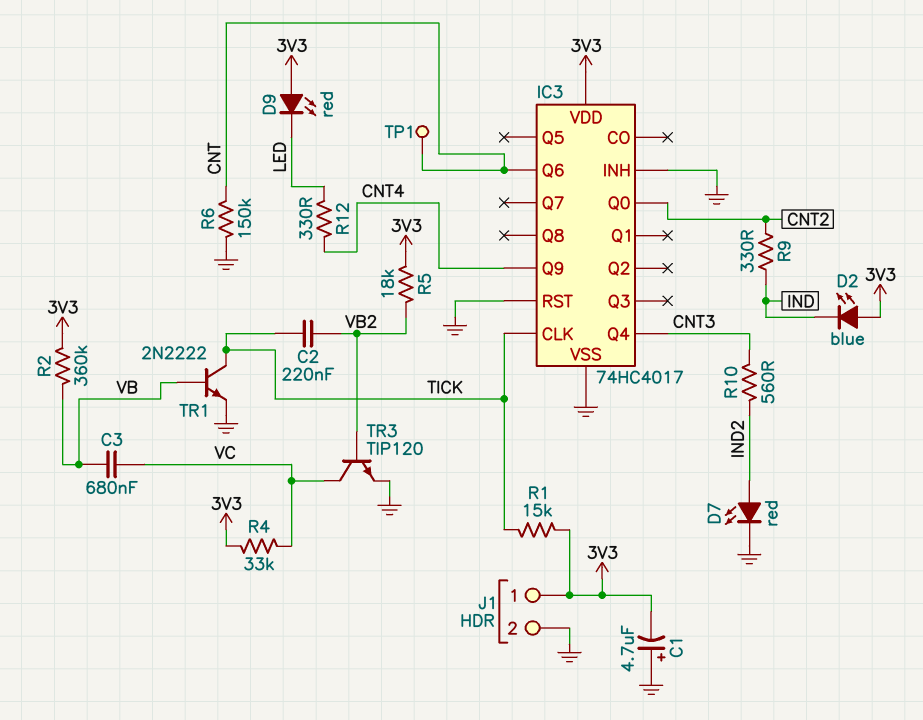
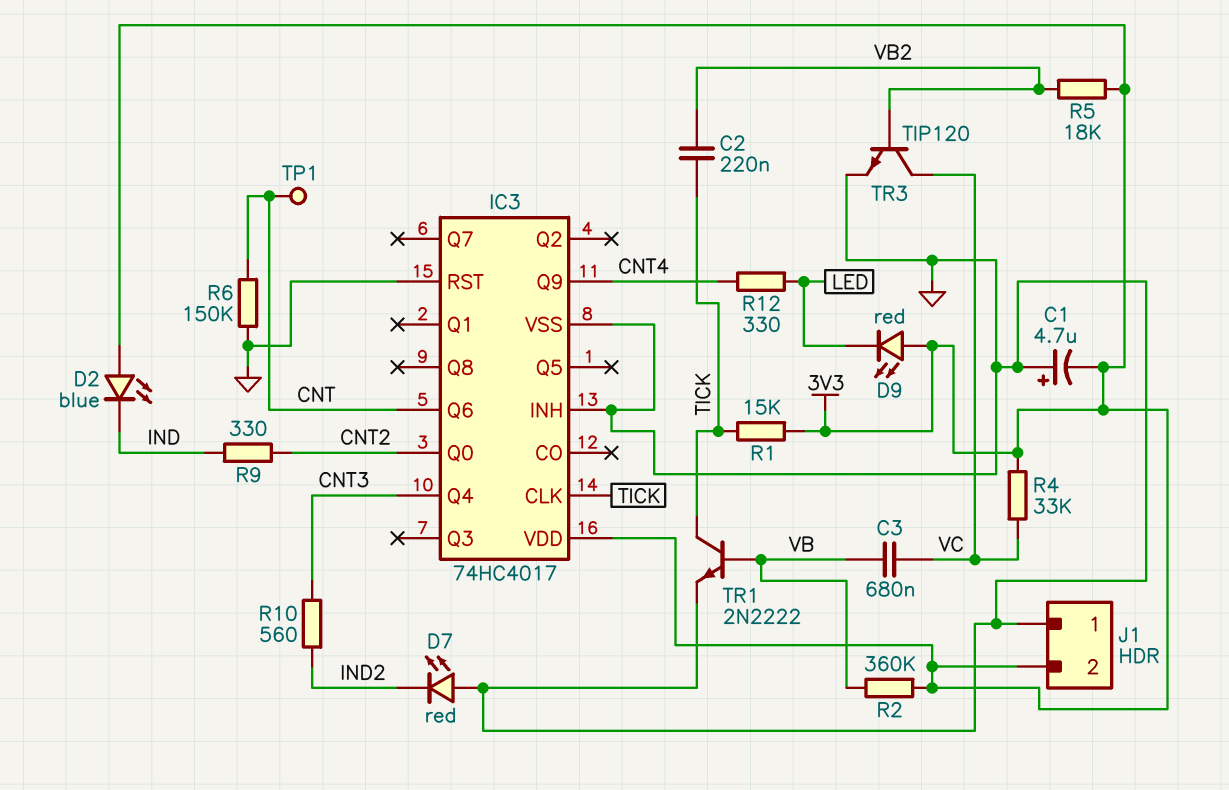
D7: LED red (A IND2, K GND) -> LED red (A GND, K IND2)
J1 pin 1: 3V3 -> GND
J1 pin 2: GND -> 3V3

